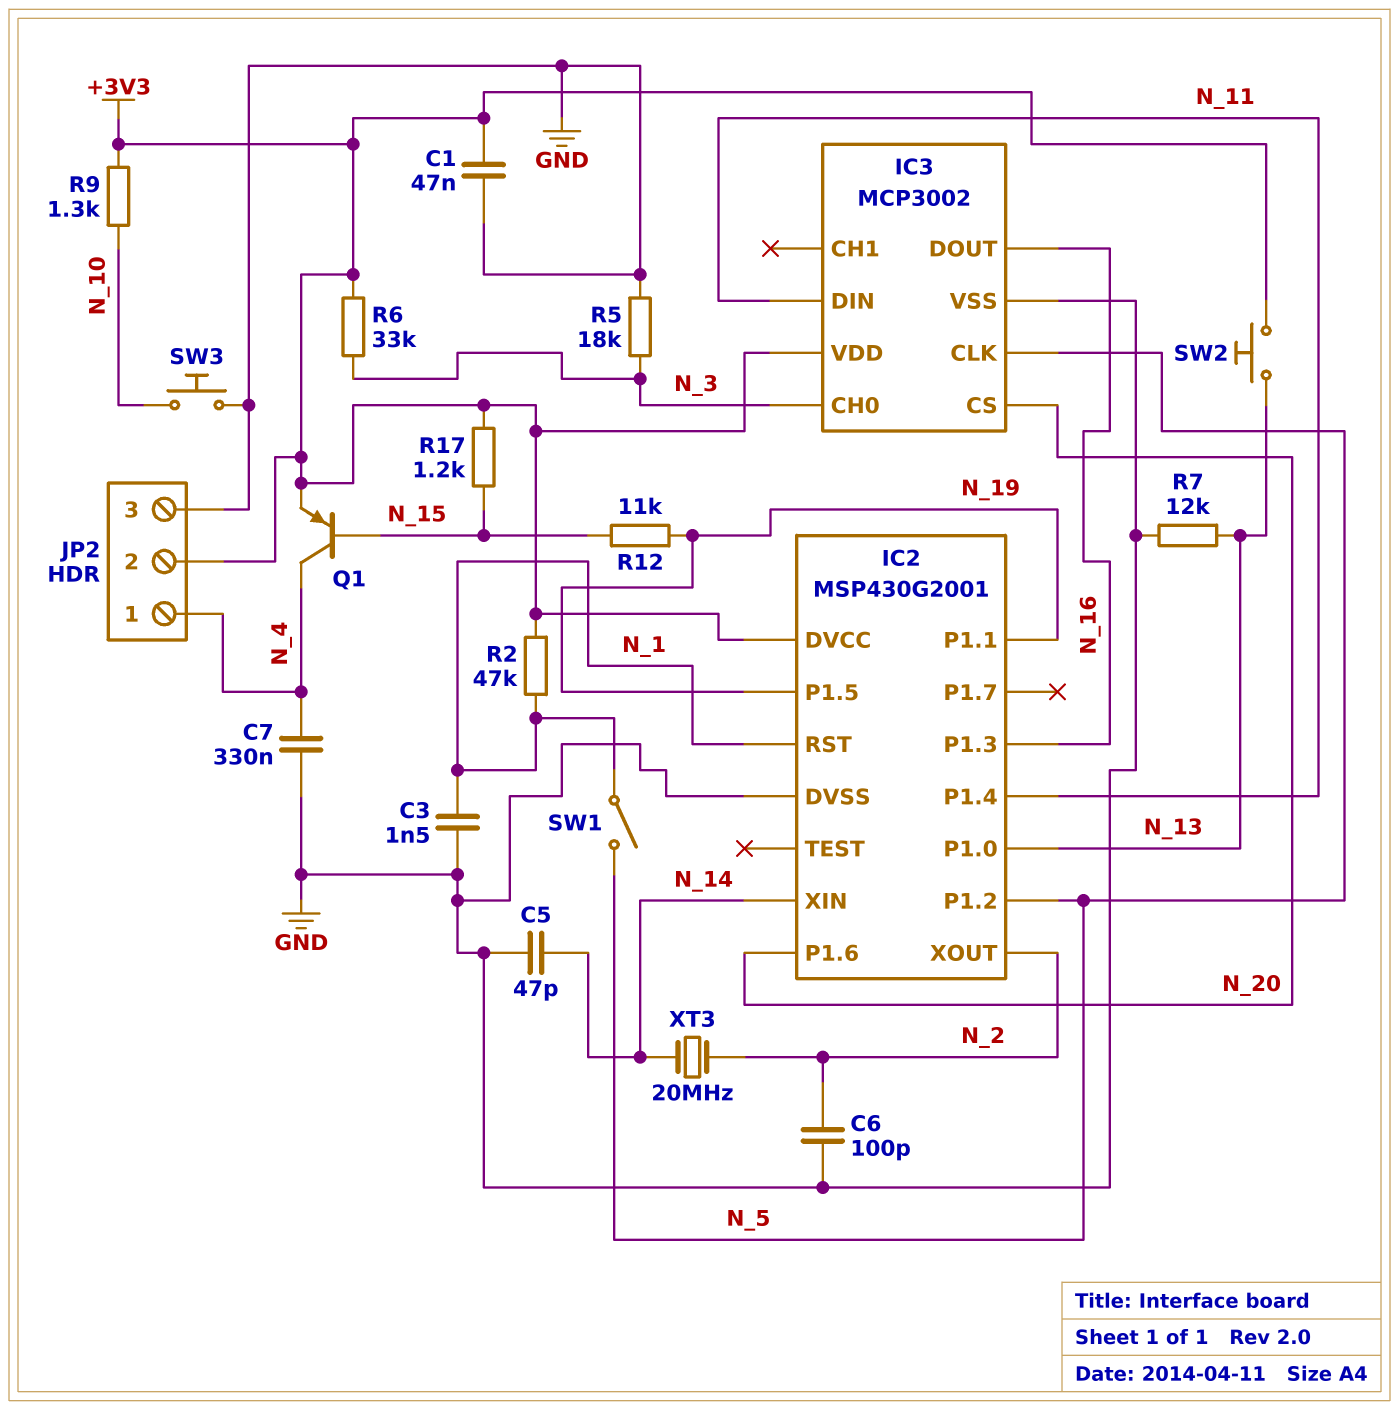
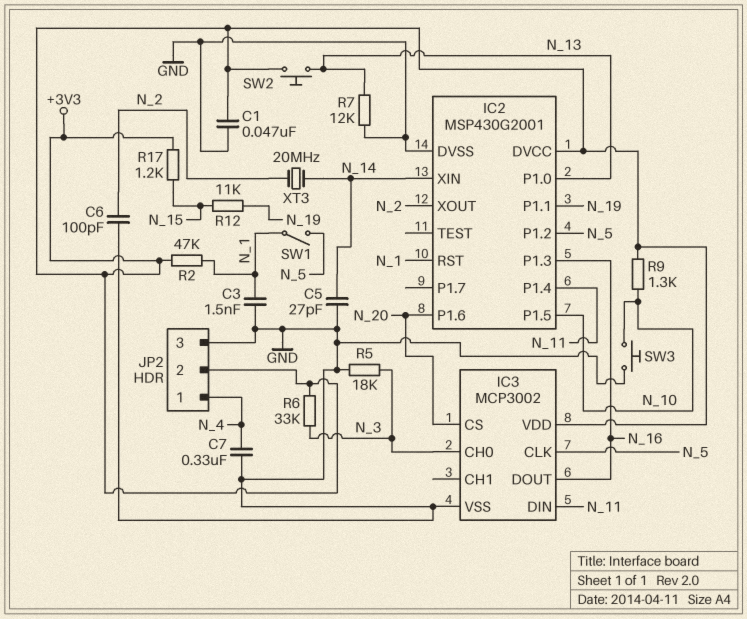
C5: 47pF (GND, N_14) -> 27pF (GND, N_14)
IC2 pin P1.5: N_19 -> N_10
Q1: PNP (B N_15, C N_4, E +3V3) -> none

